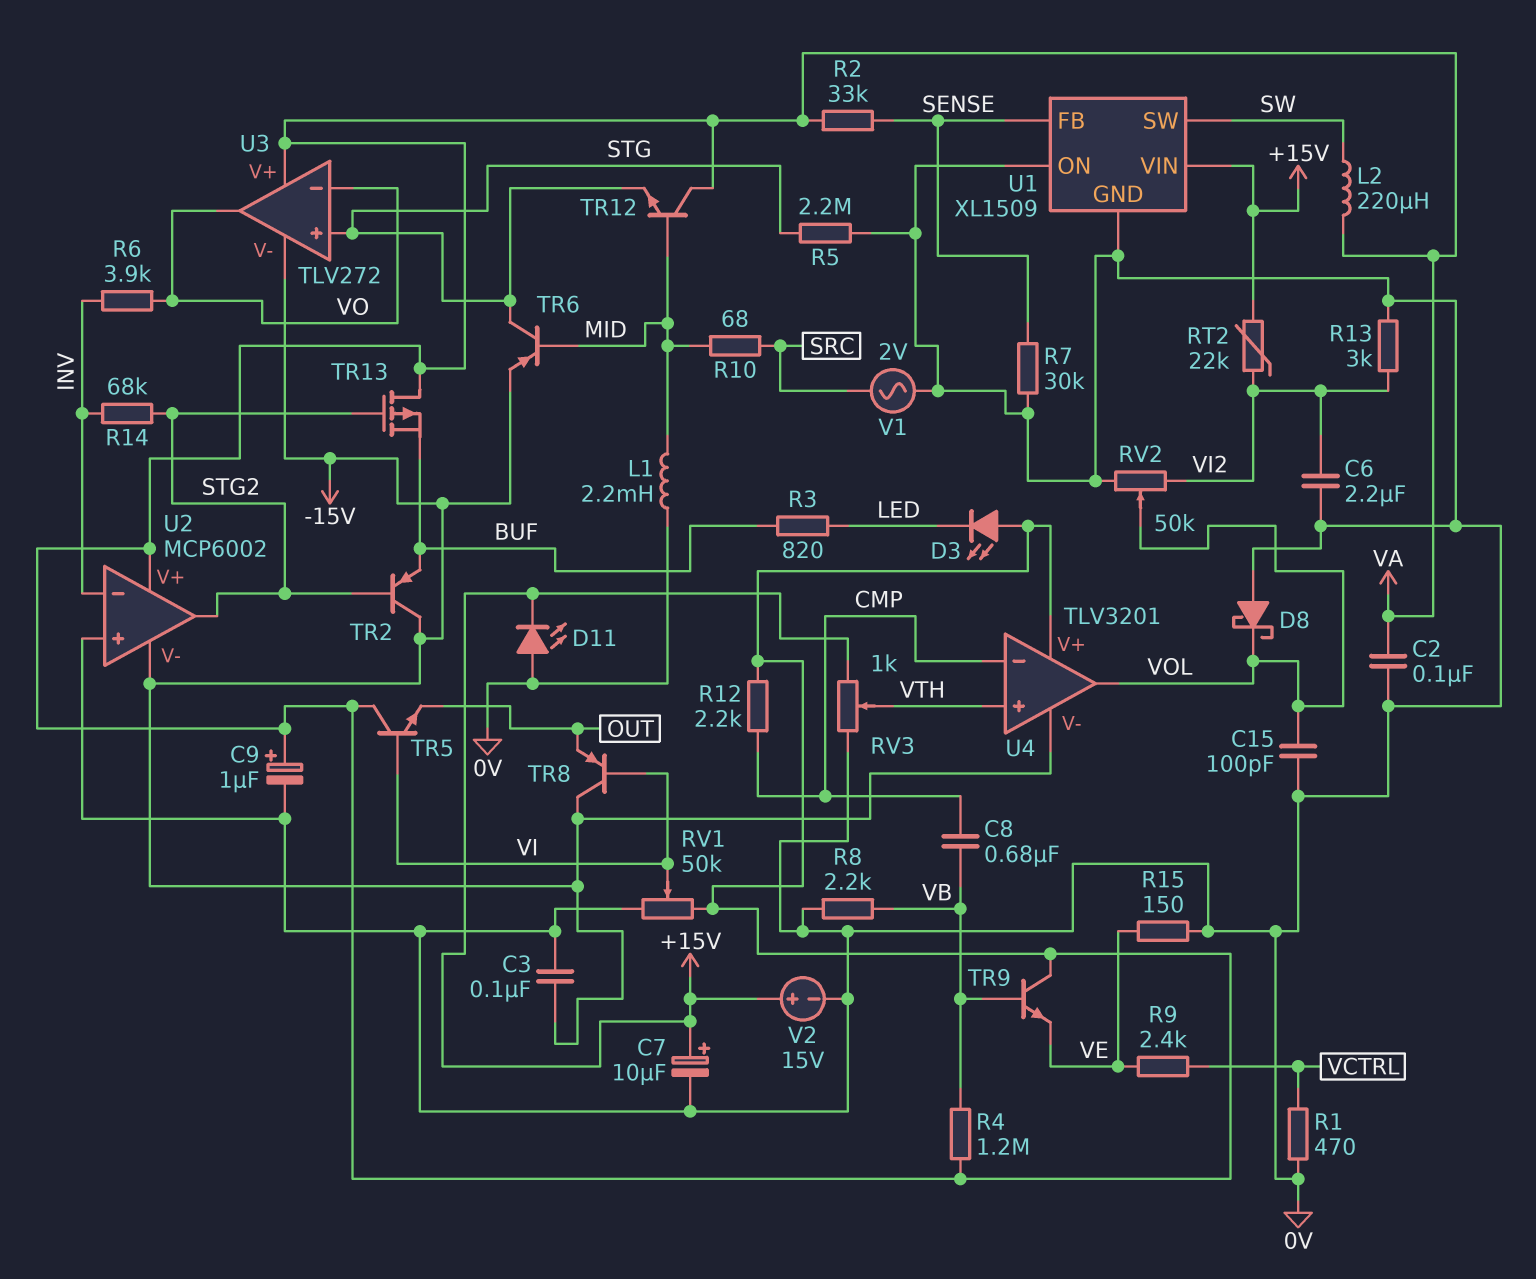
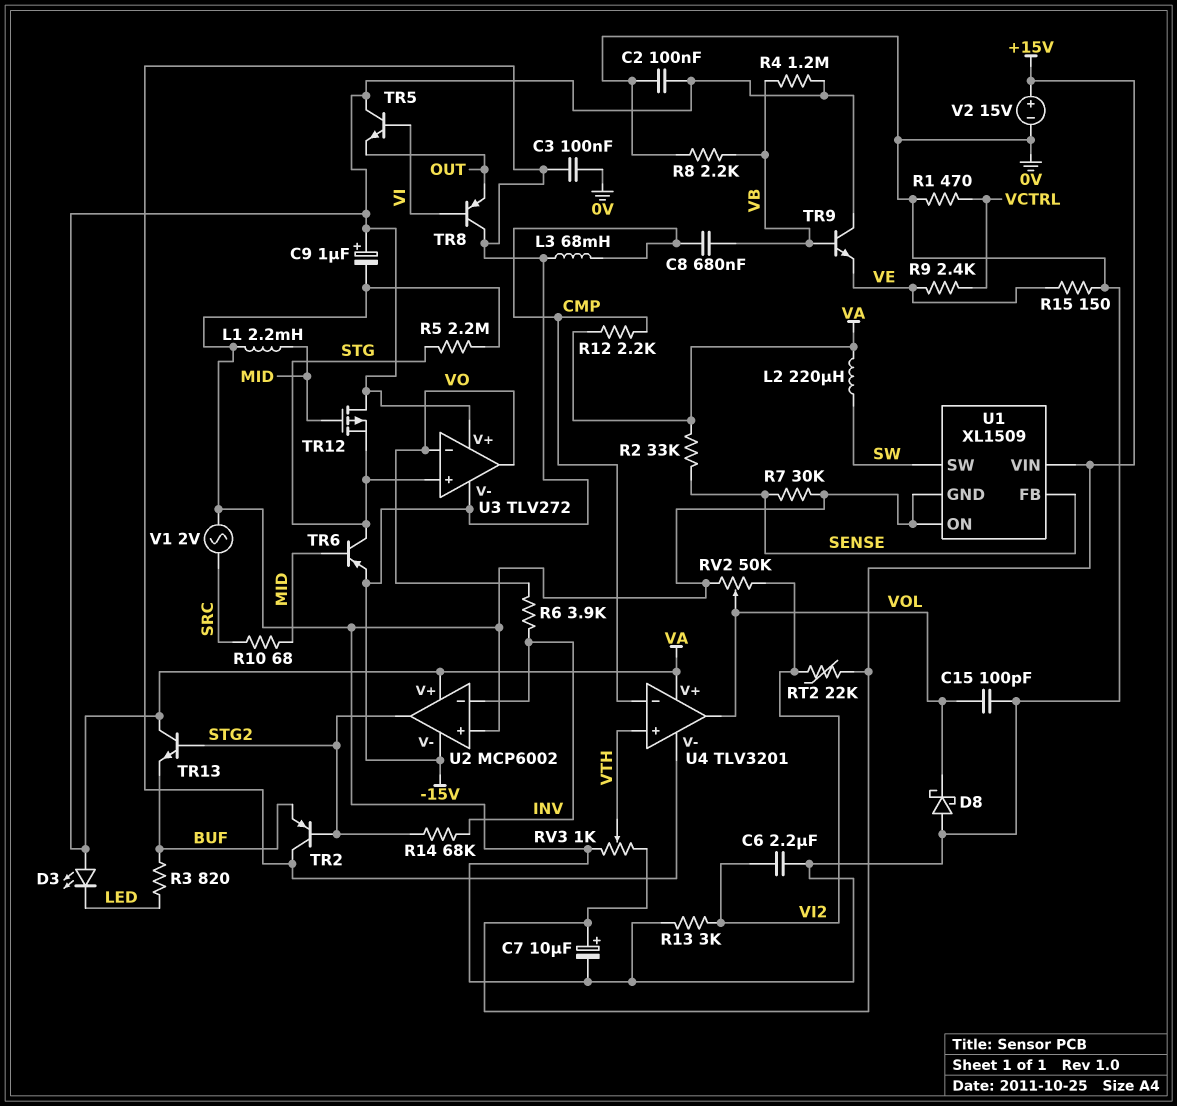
D11: LED (A 0V, K +15V) -> none
L3: none -> 68mH (-15V, CMP)
RV1: 50k (0V, VA, wiper VI) -> none
TR12: NPN (B MID, C VA, E STG) -> PMOS (G MID, D VA, S STG)
TR13: PMOS (G STG2, D VA, S BUF) -> NPN (B STG2, C VA, E BUF)

